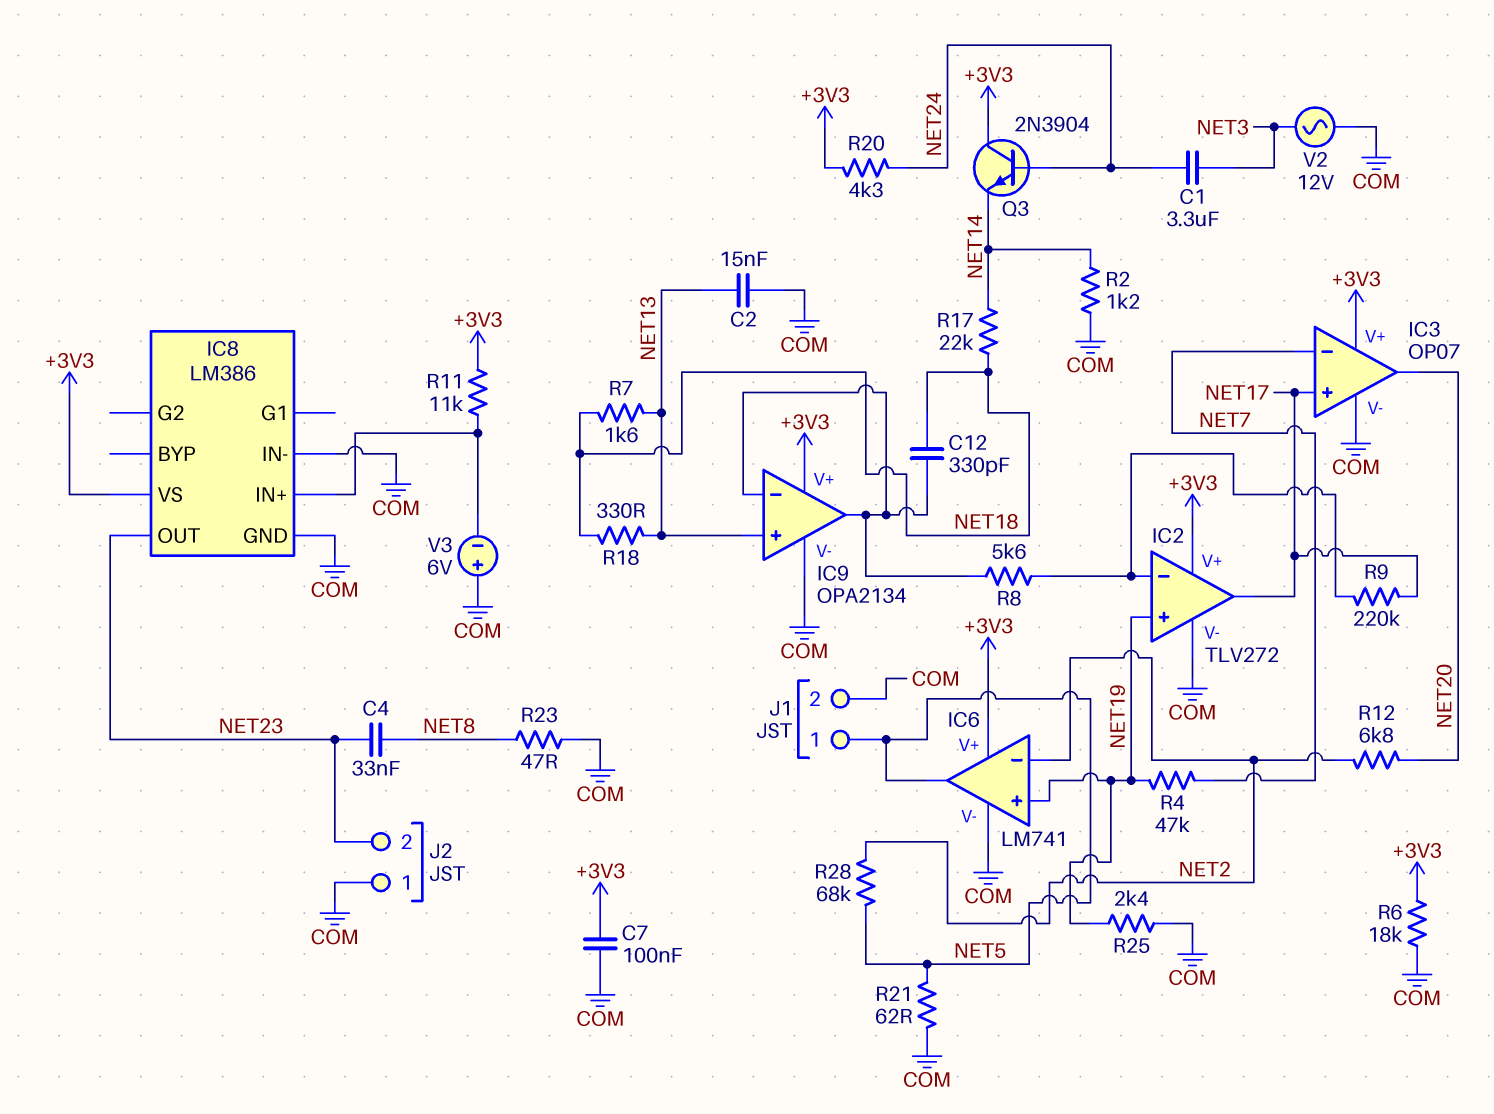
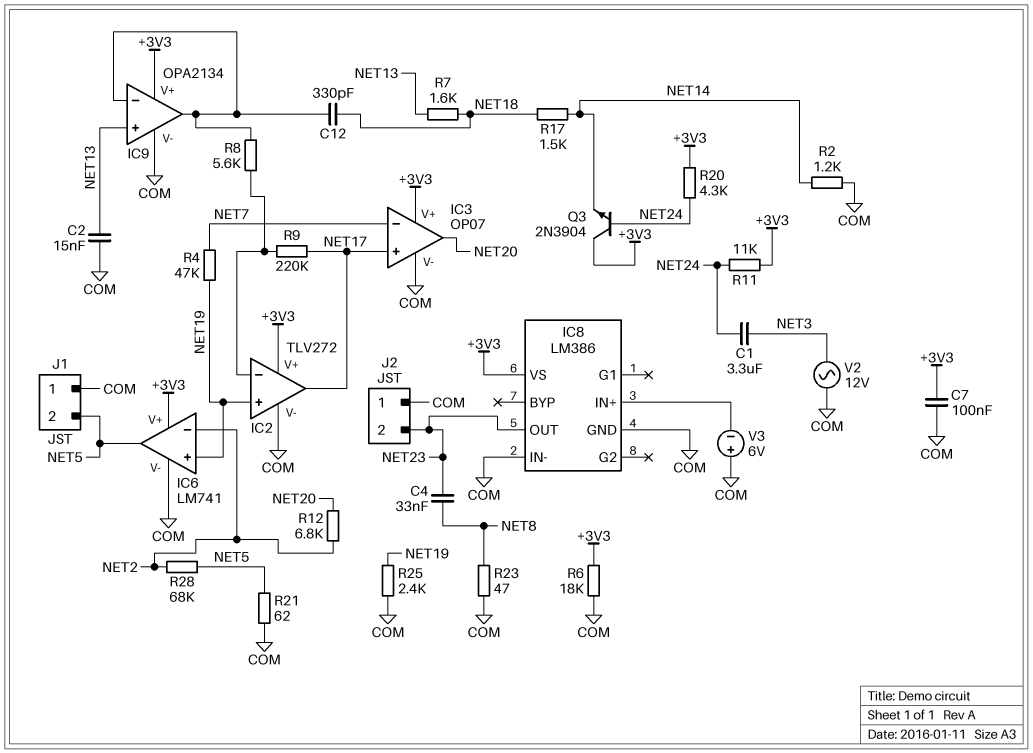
J1 pin 1: NET5 -> COM
J1 pin 2: COM -> NET5
R11: 11k (+3V3, IC8/IN+) -> 11k (+3V3, NET24)
R17: 22k (NET14, NET18) -> 1.5k (NET14, NET18)
R18: 330 (NET13, NET18) -> none

